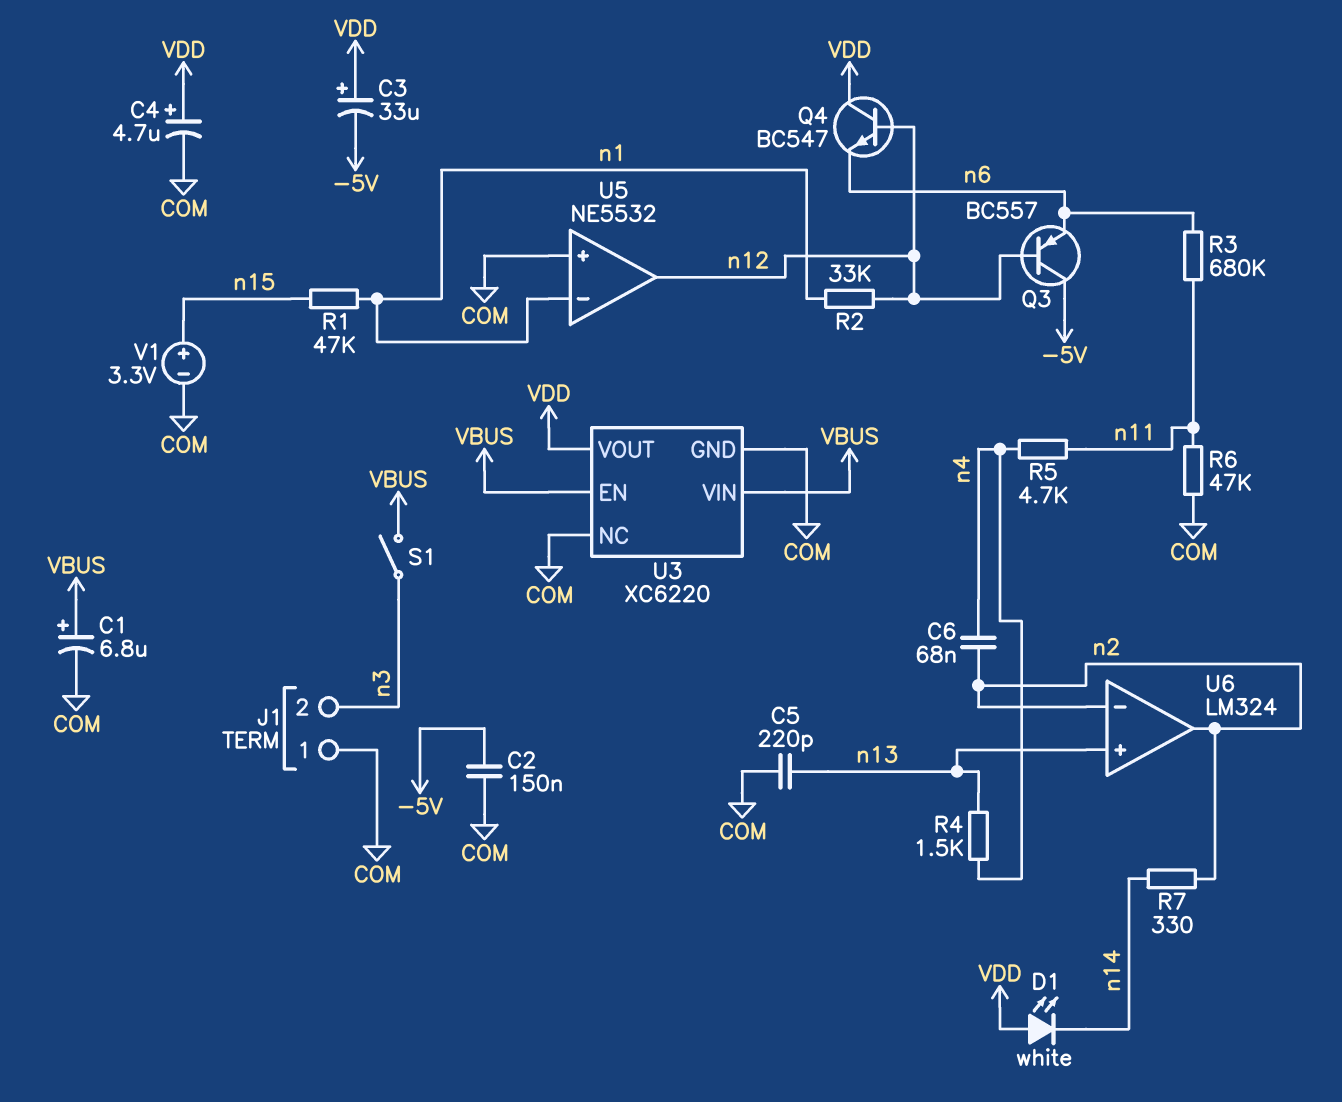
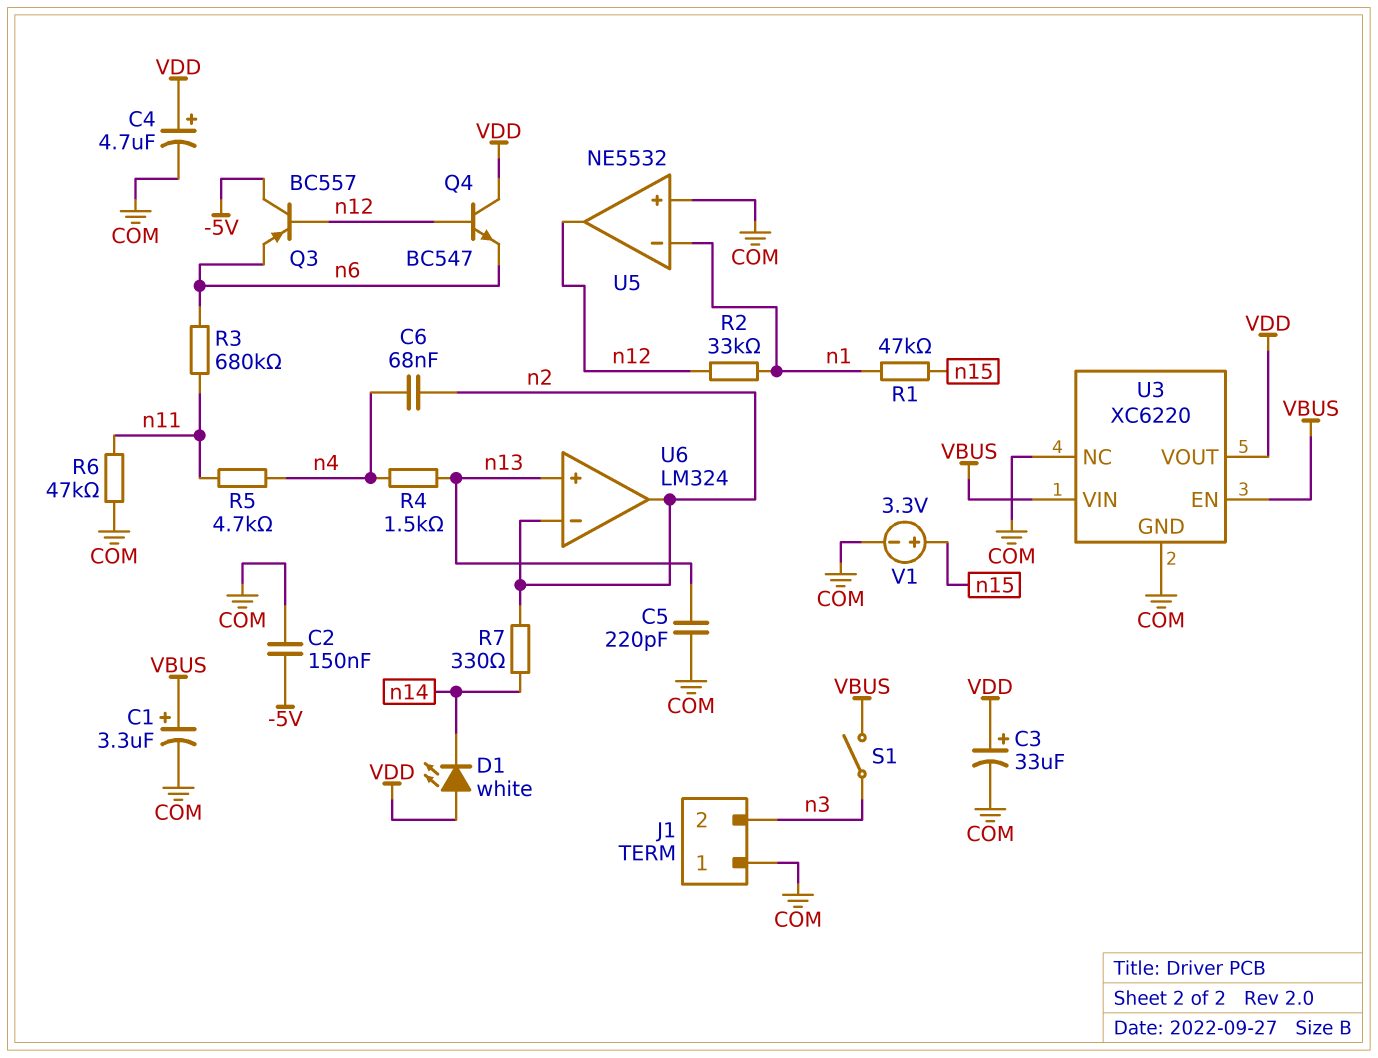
C1: 6.8uF (plus VBUS, minus COM) -> 3.3uF (plus VBUS, minus COM)
C3: 33uF (plus VDD, minus -5V) -> 33uF (plus VDD, minus COM)

